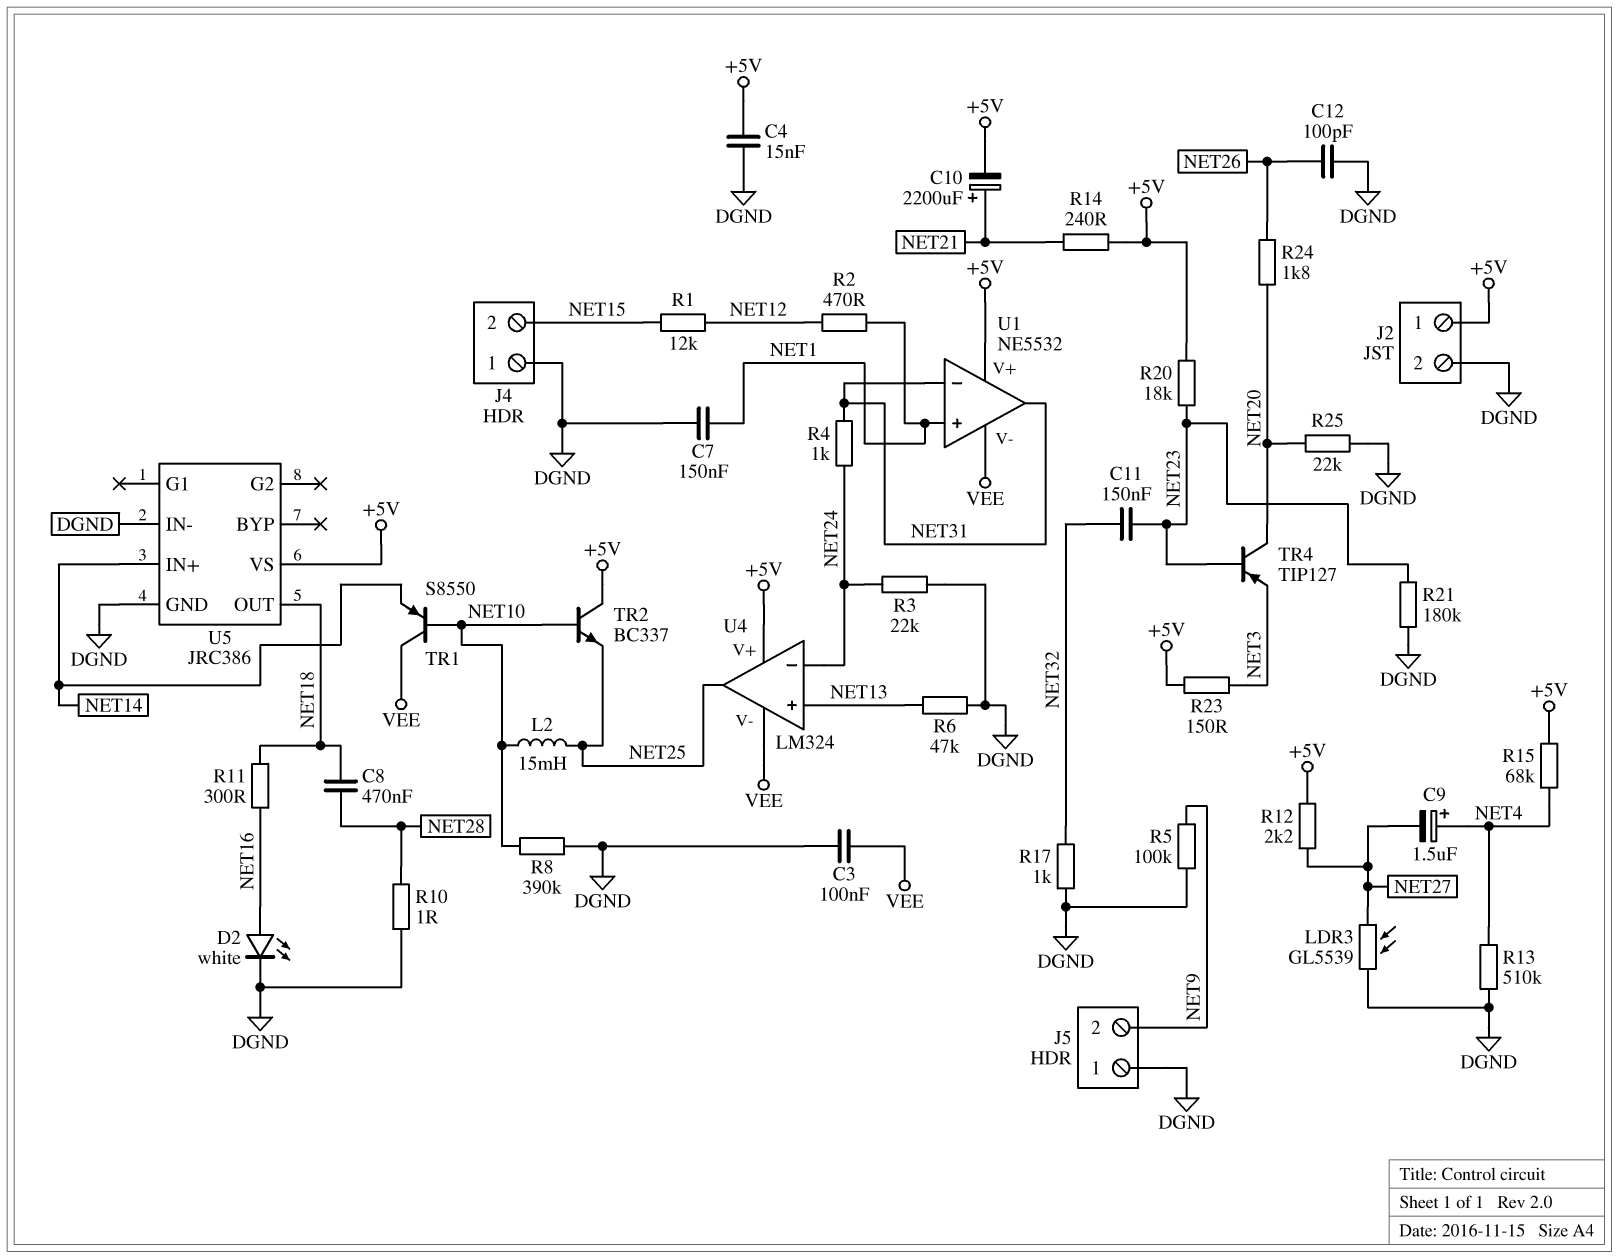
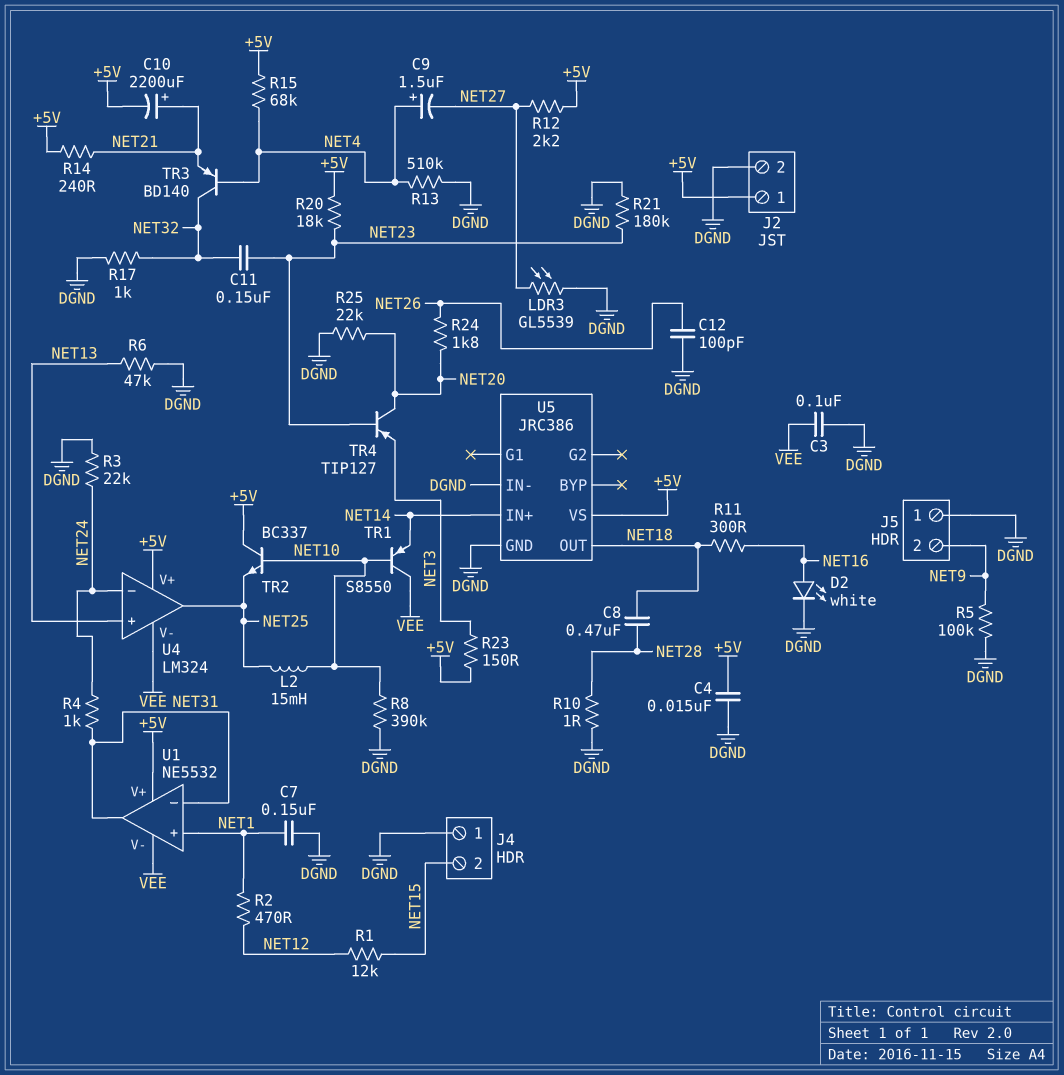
TR3: none -> PNP BD140 (B NET4, C NET32, E NET21)

